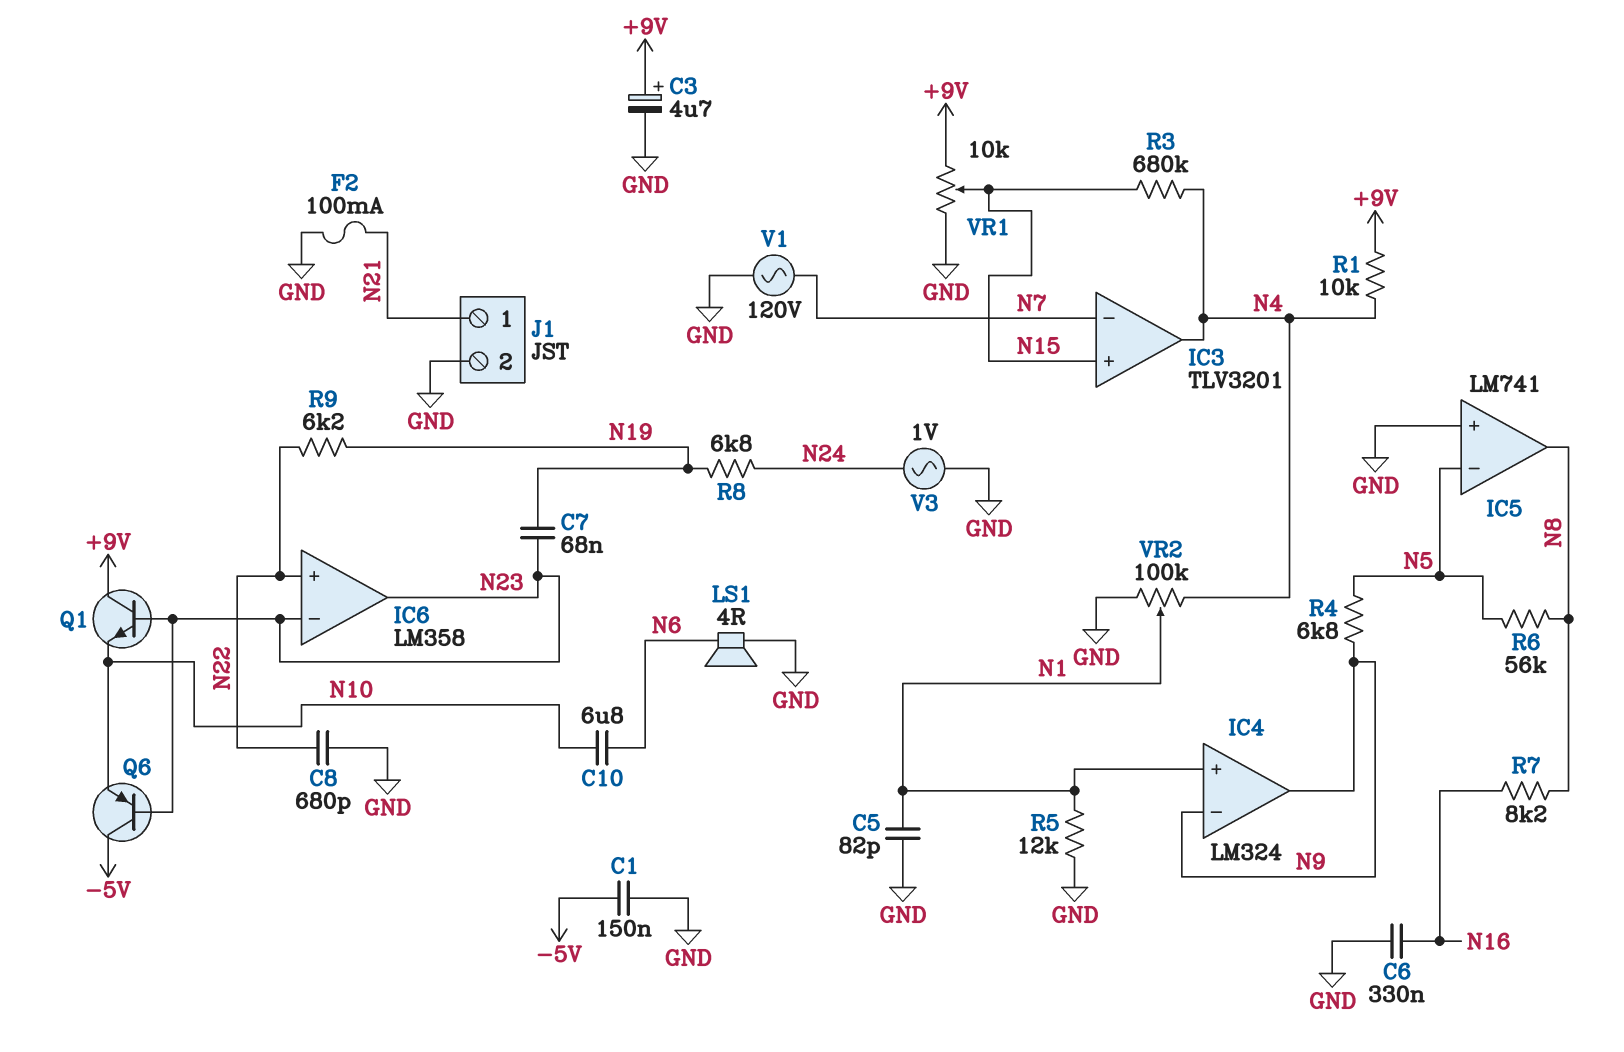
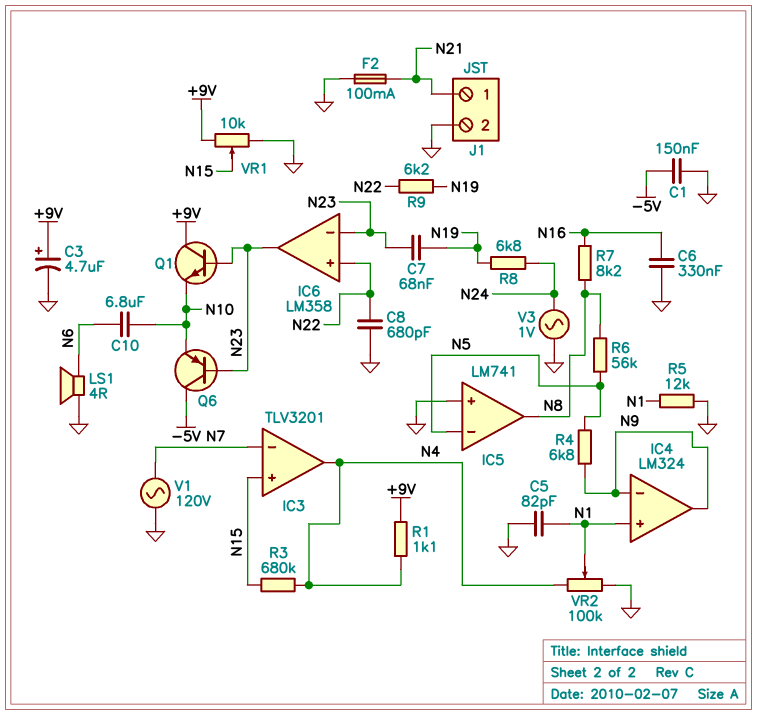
R1: 10k (+9V, N4) -> 1.1k (+9V, N4)

